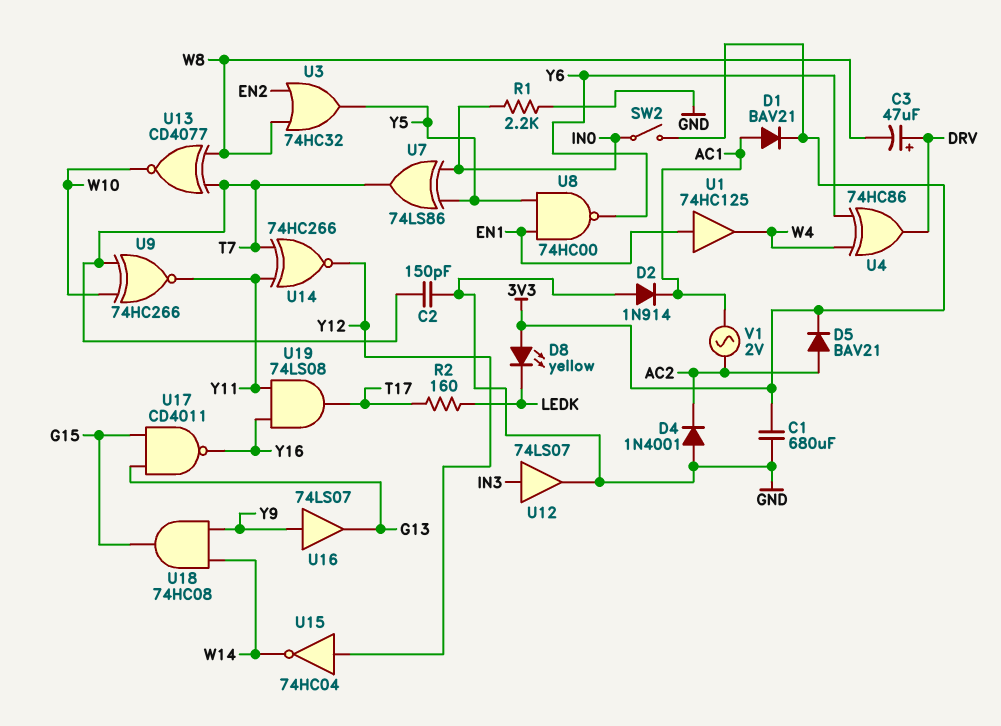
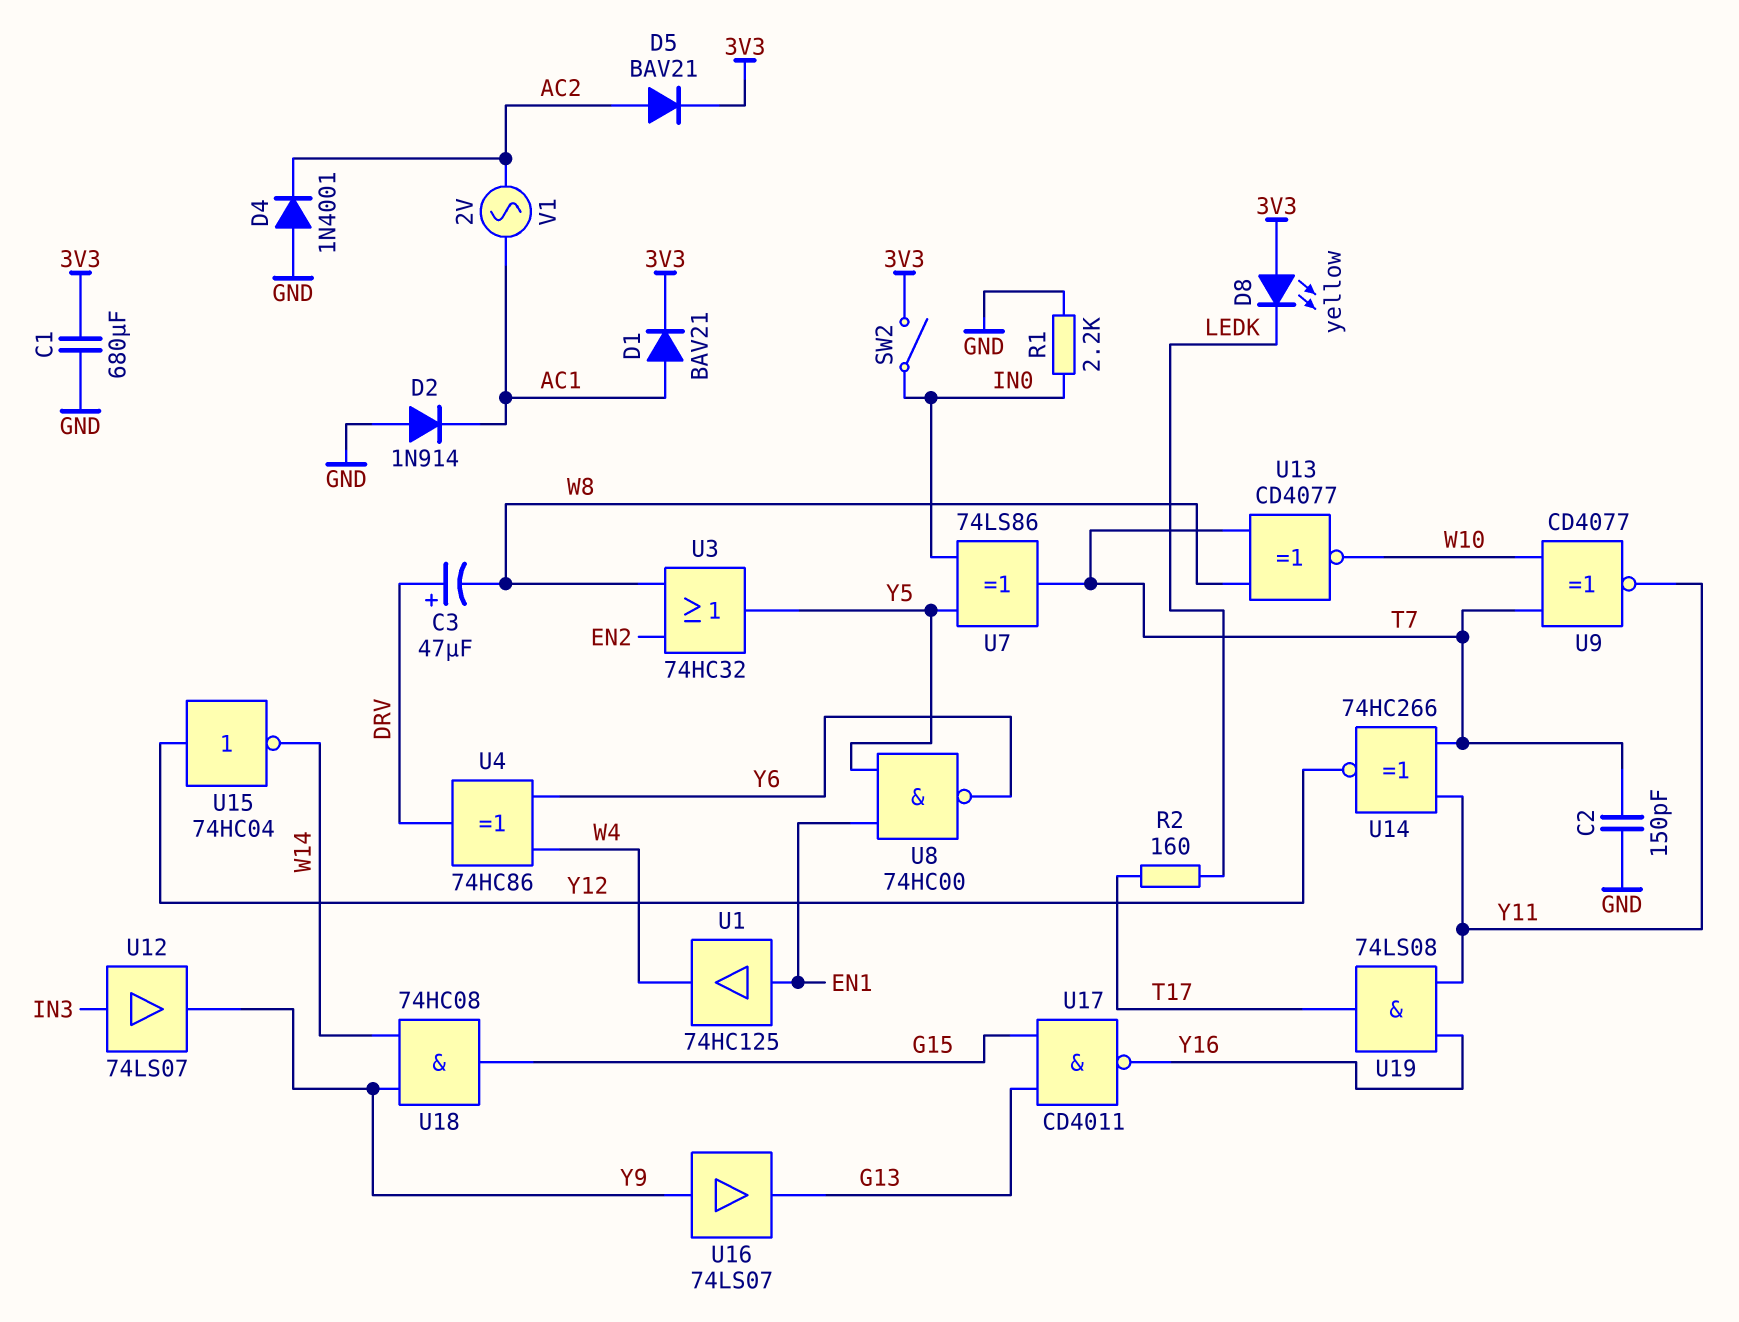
U9: XNOR 74HC266 (in T7, in W10, out Y11) -> XNOR CD4077 (in T7, in W10, out Y11)
U12: buffer 74LS07 (in IN3, out GND) -> buffer 74LS07 (in IN3, out Y9)

